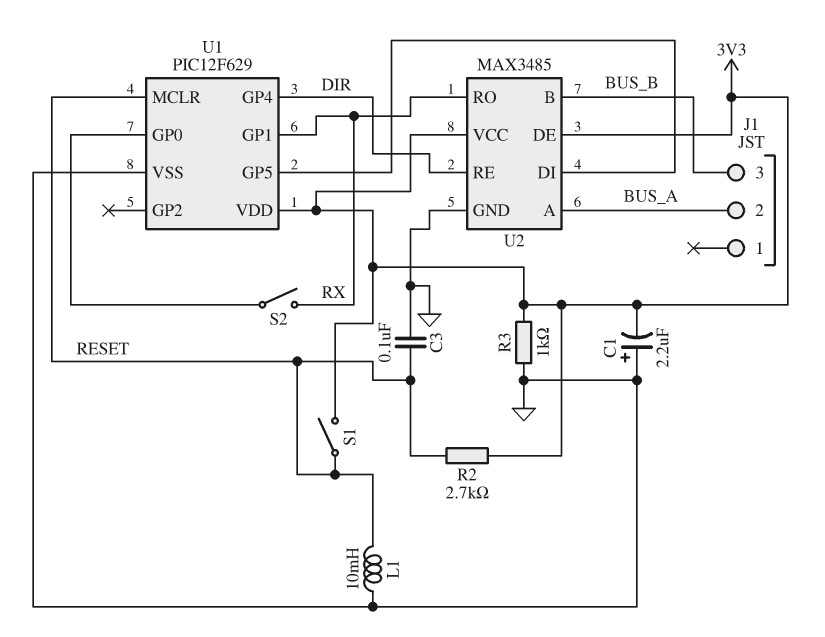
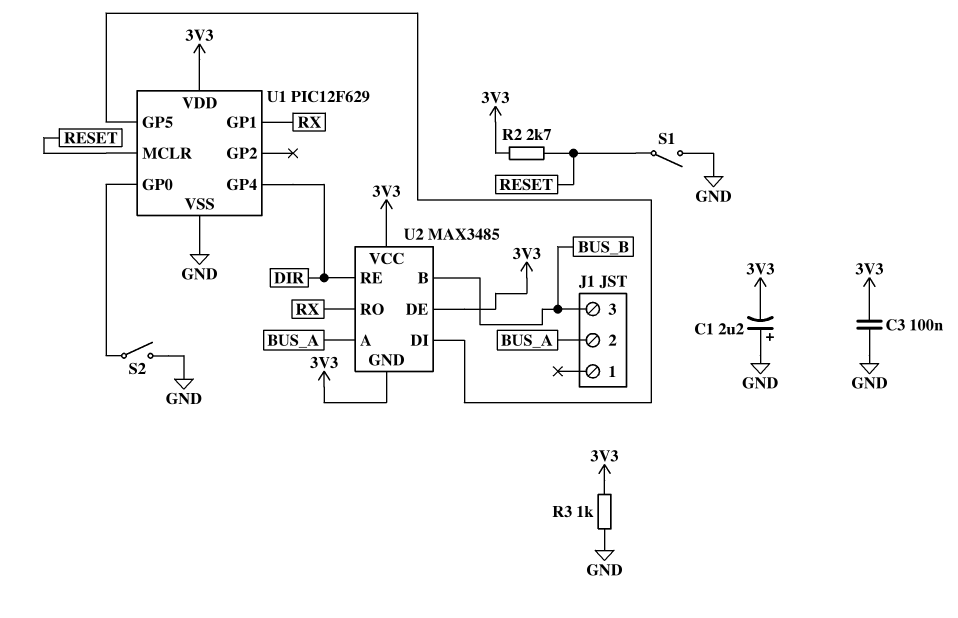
C3: 100nF (GND, RESET) -> 100nF (3V3, GND)
L1: 10mH (GND, RESET) -> none
S1: switch (3V3, RESET) -> switch (GND, RESET)
S2: switch (RX, U1/GP0) -> switch (GND, U1/GP0)
U2 pin GND: GND -> 3V3

